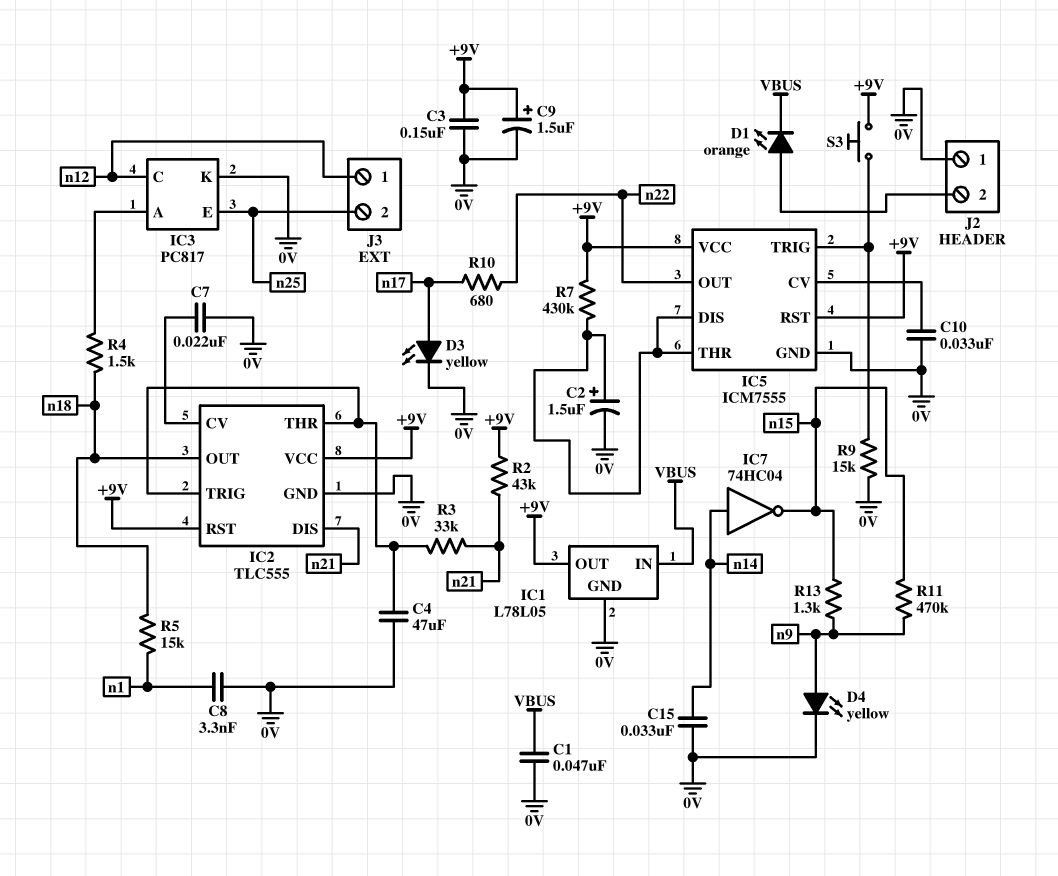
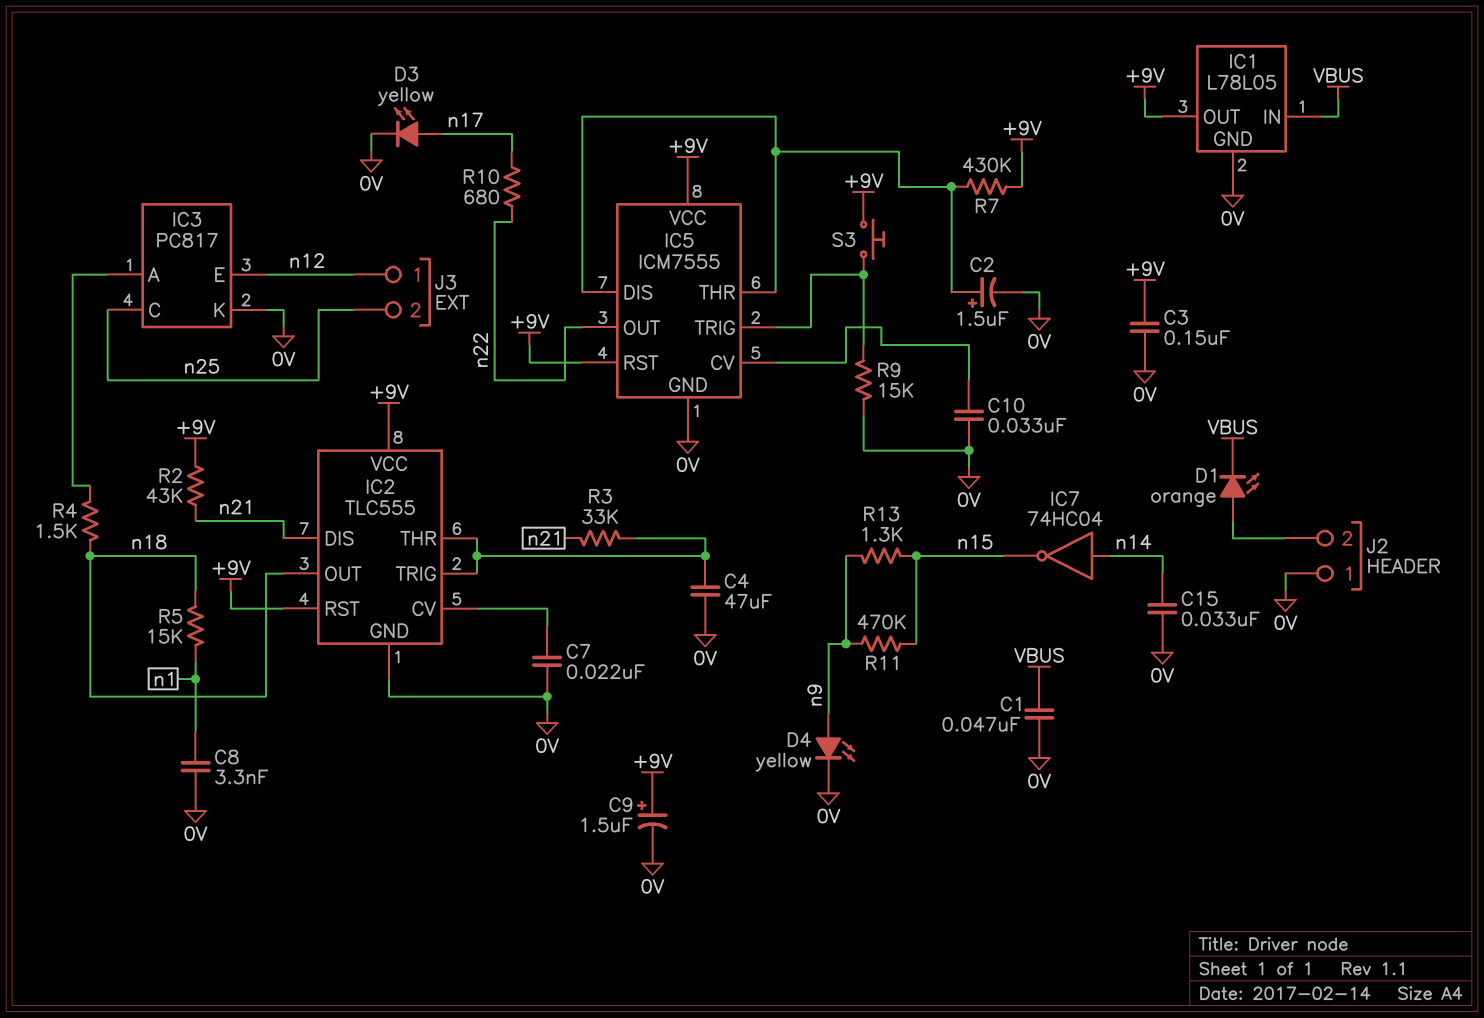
IC3 pin C: n12 -> n25
IC3 pin E: n25 -> n12

